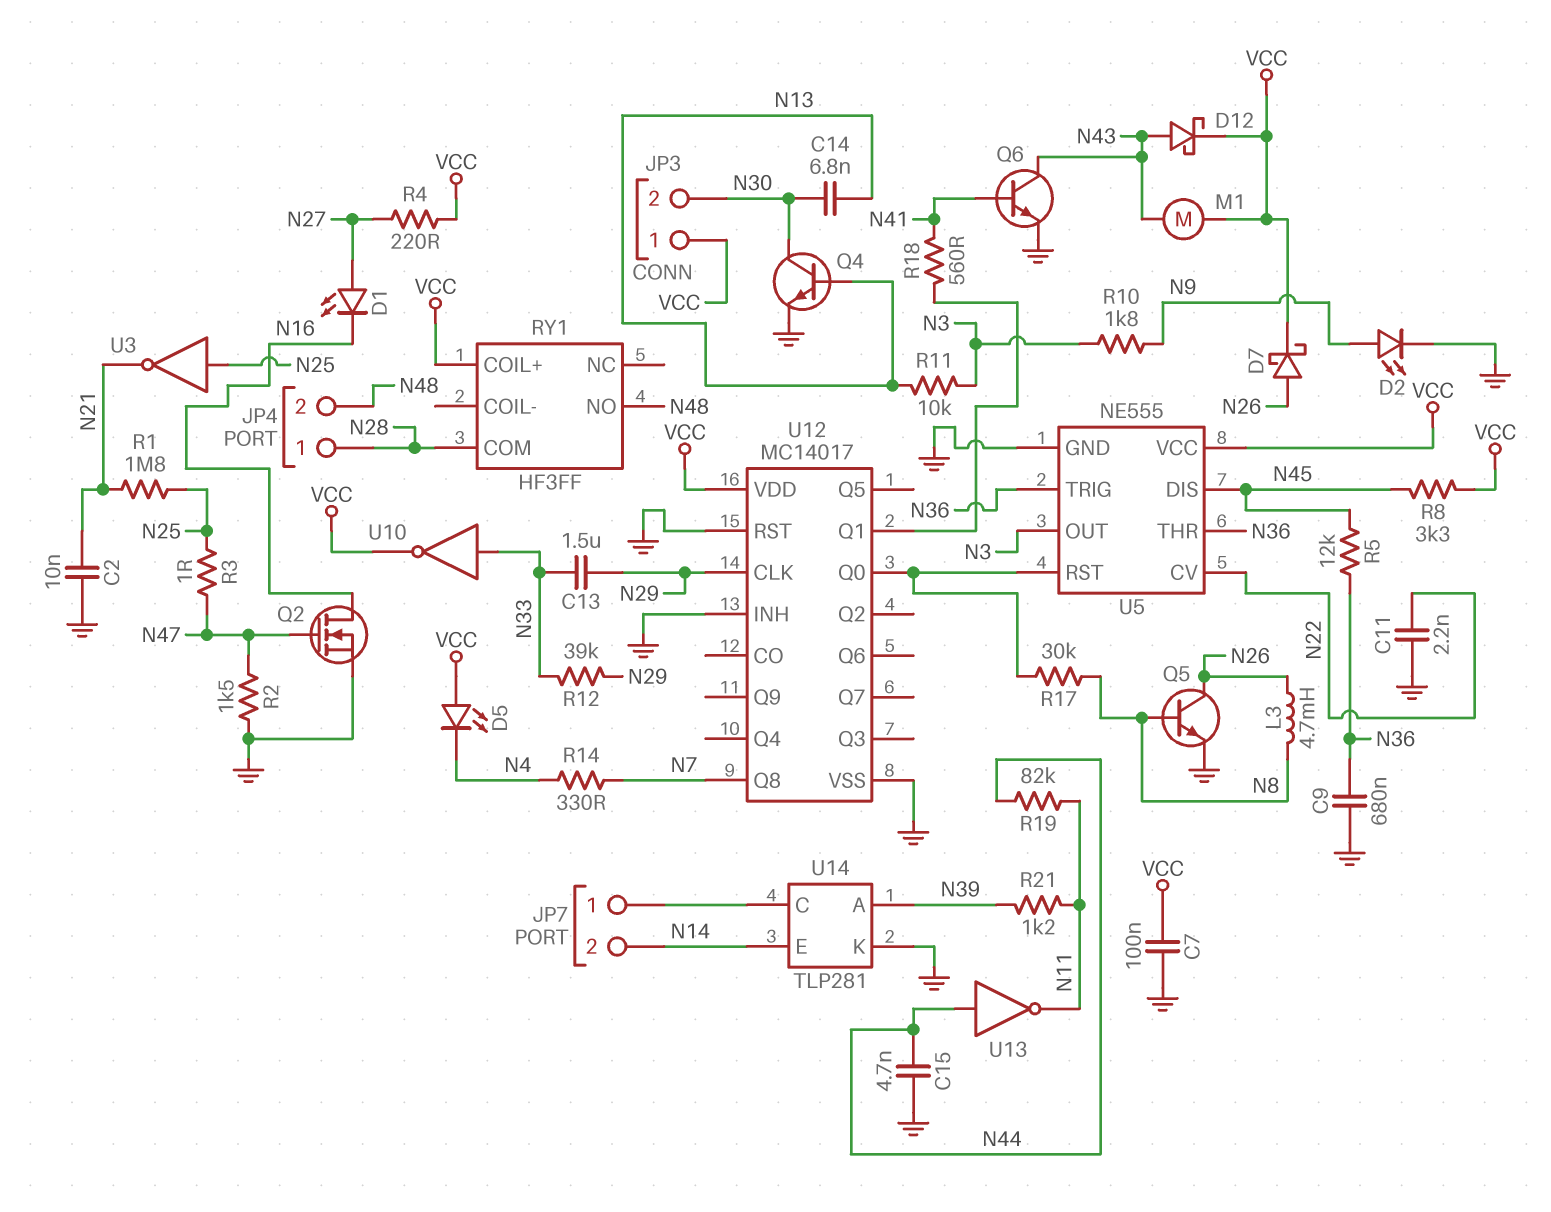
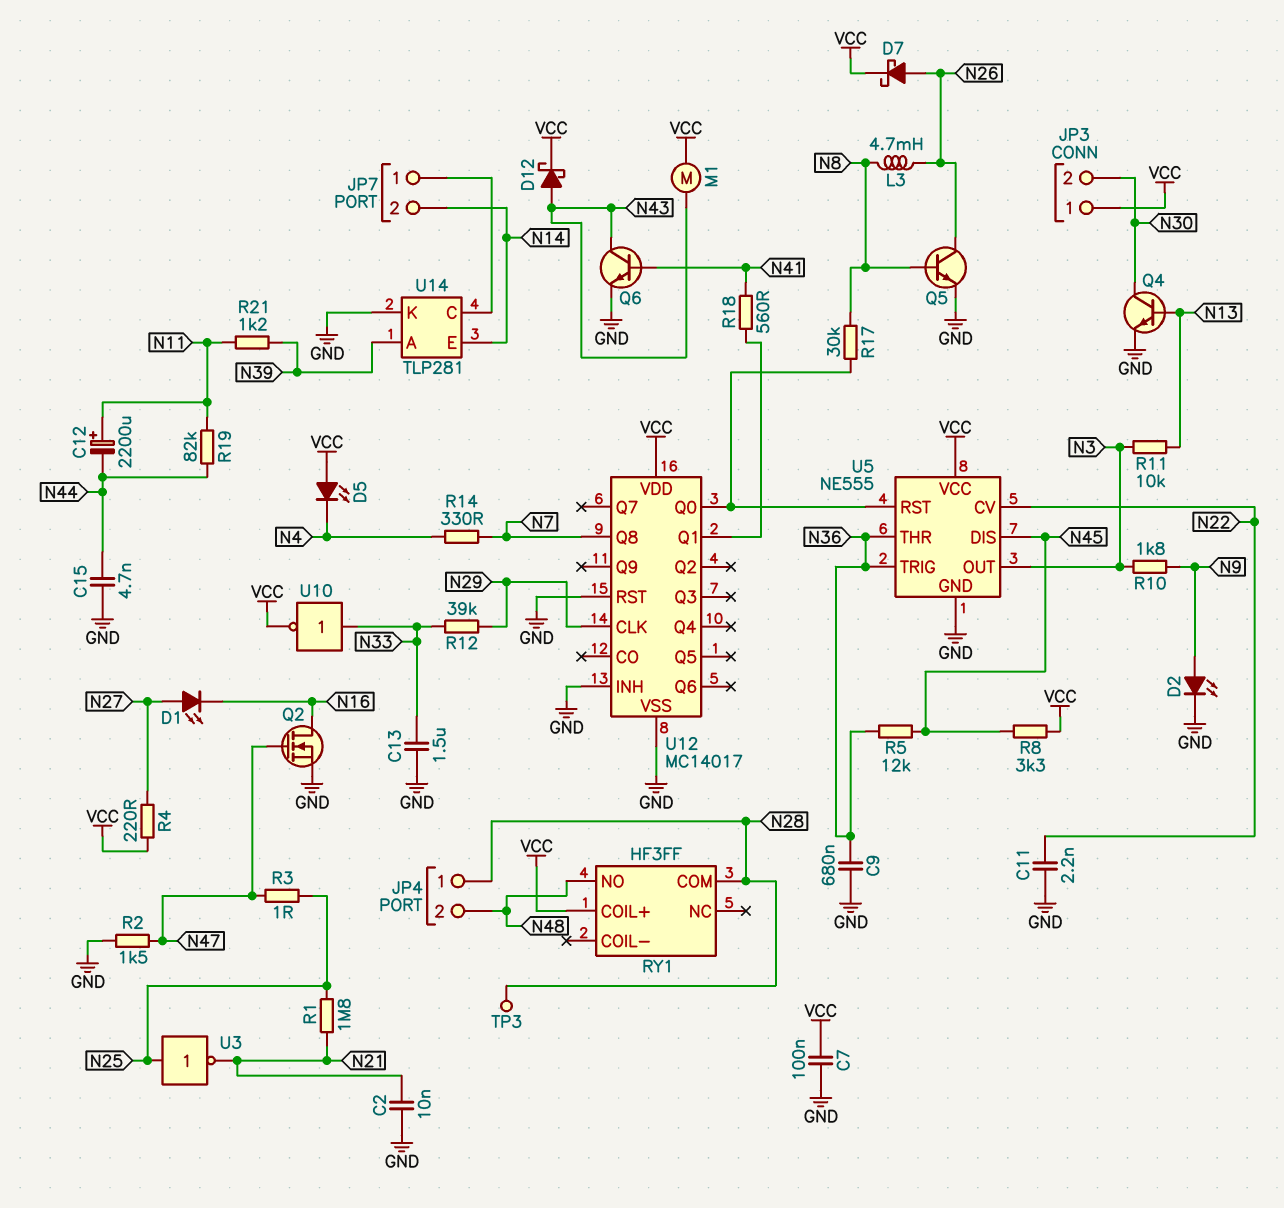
C12: none -> 2200uF (plus N11, minus N44)
C13: 1.5uF (N29, N33) -> 1.5uF (GND, N33)
C14: 6.8nF (N13, N30) -> none
TP3: none -> test point (N28)
U13: NOT (in N44, out N11) -> none

